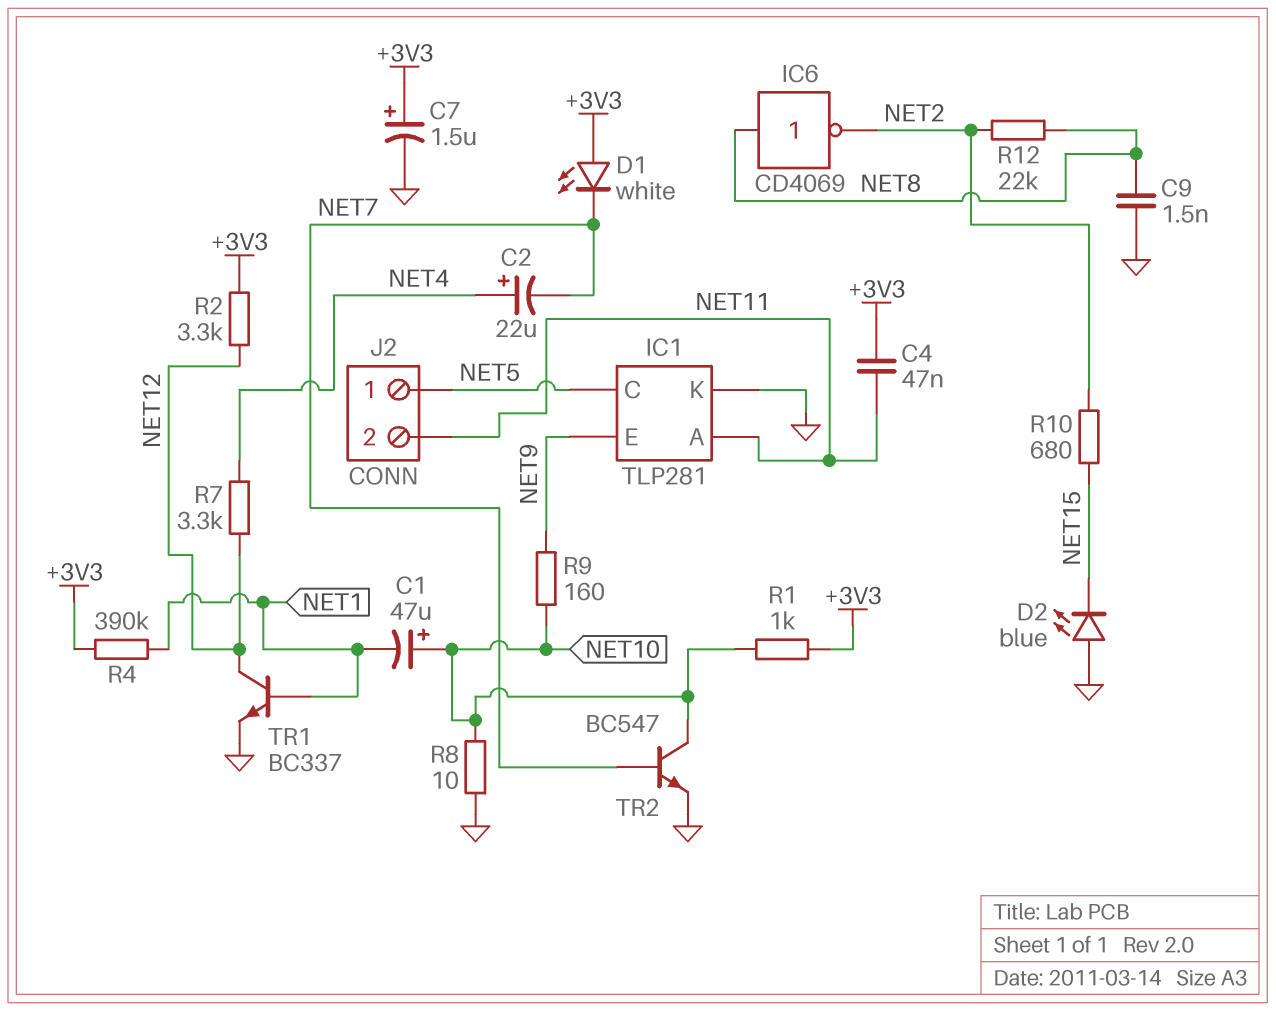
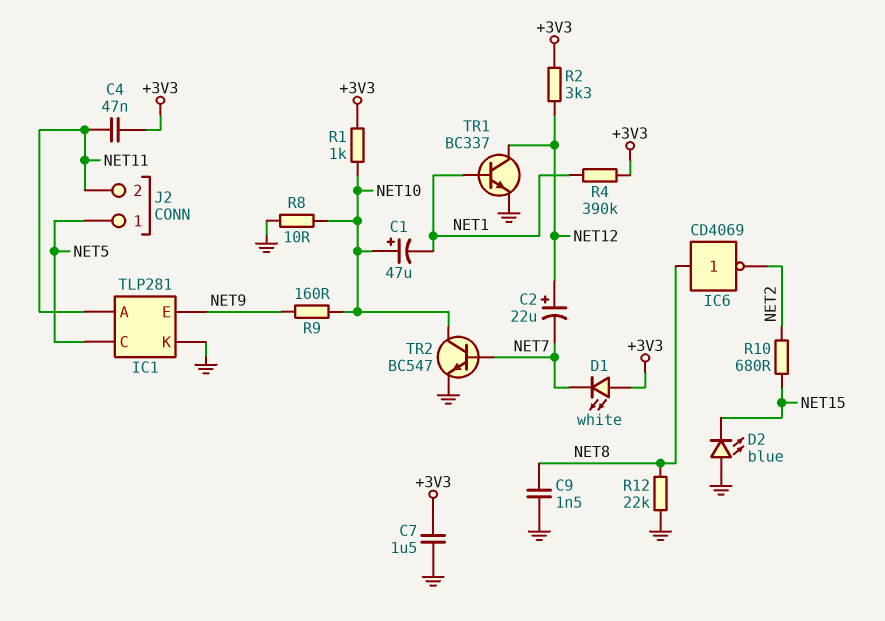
C2: 22uF (plus NET4, minus NET7) -> 22uF (plus NET12, minus NET7)
C7: 1.5uF (plus +3V3, minus GND) -> 1.5uF (+3V3, GND)
R7: 3.3k (NET4, NET12) -> none
R12: 22k (NET2, NET8) -> 22k (GND, NET8)

